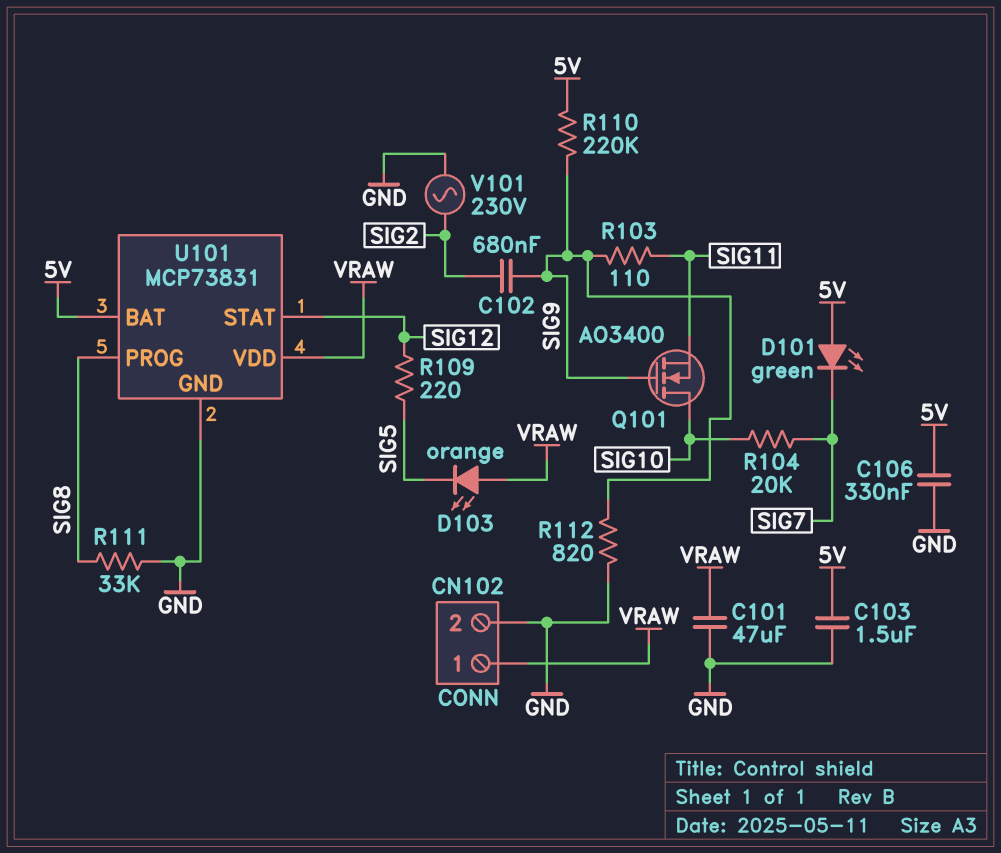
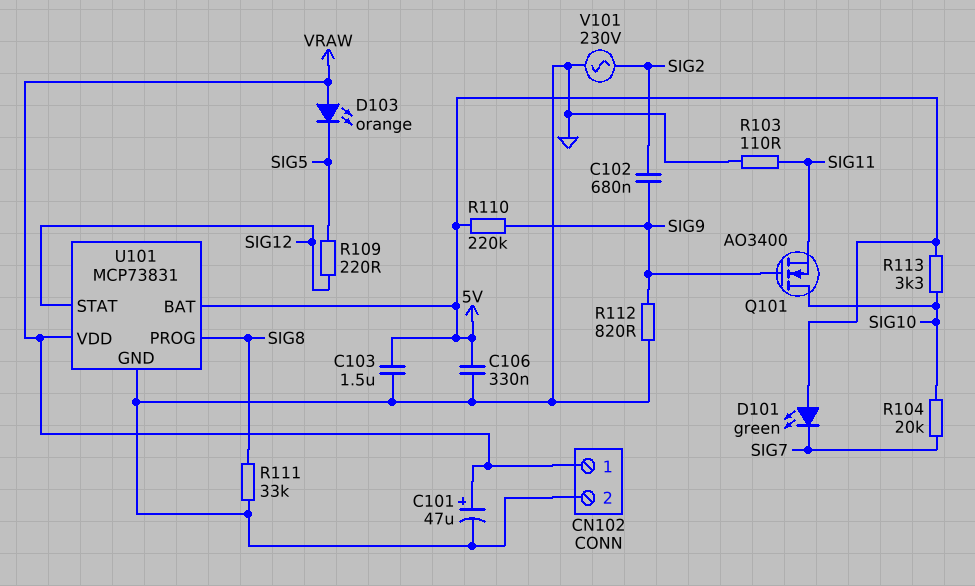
C101: 47uF (GND, VRAW) -> 47uF (plus VRAW, minus GND)
R103: 110 (SIG9, SIG11) -> 110 (GND, SIG11)
R113: none -> 3.3k (5V, SIG10)

